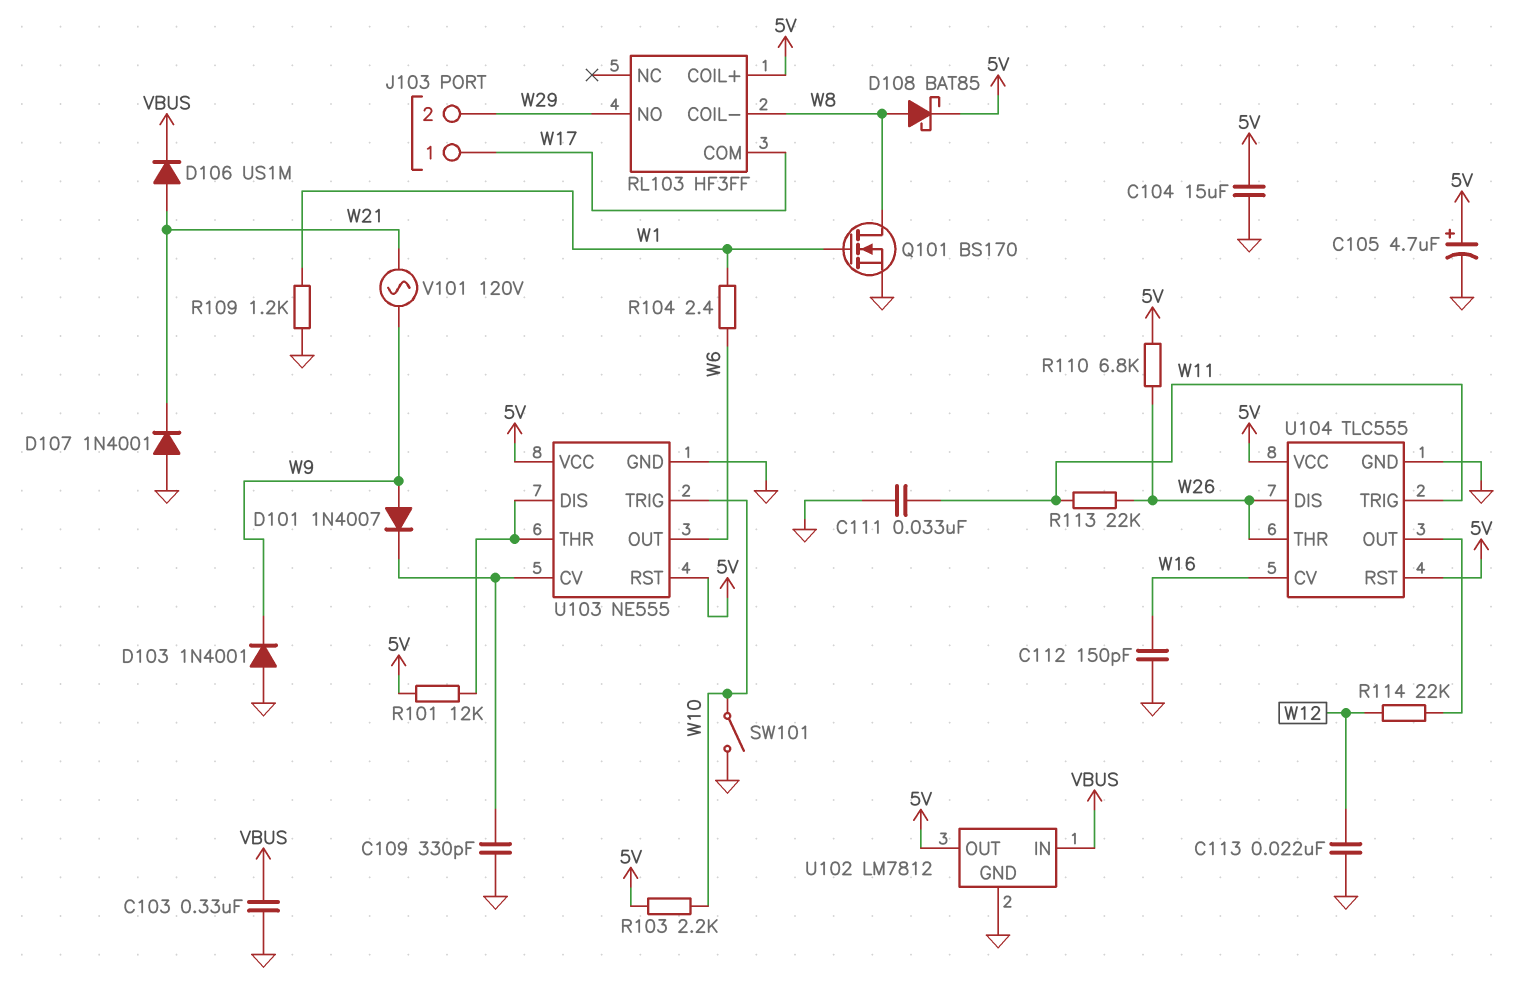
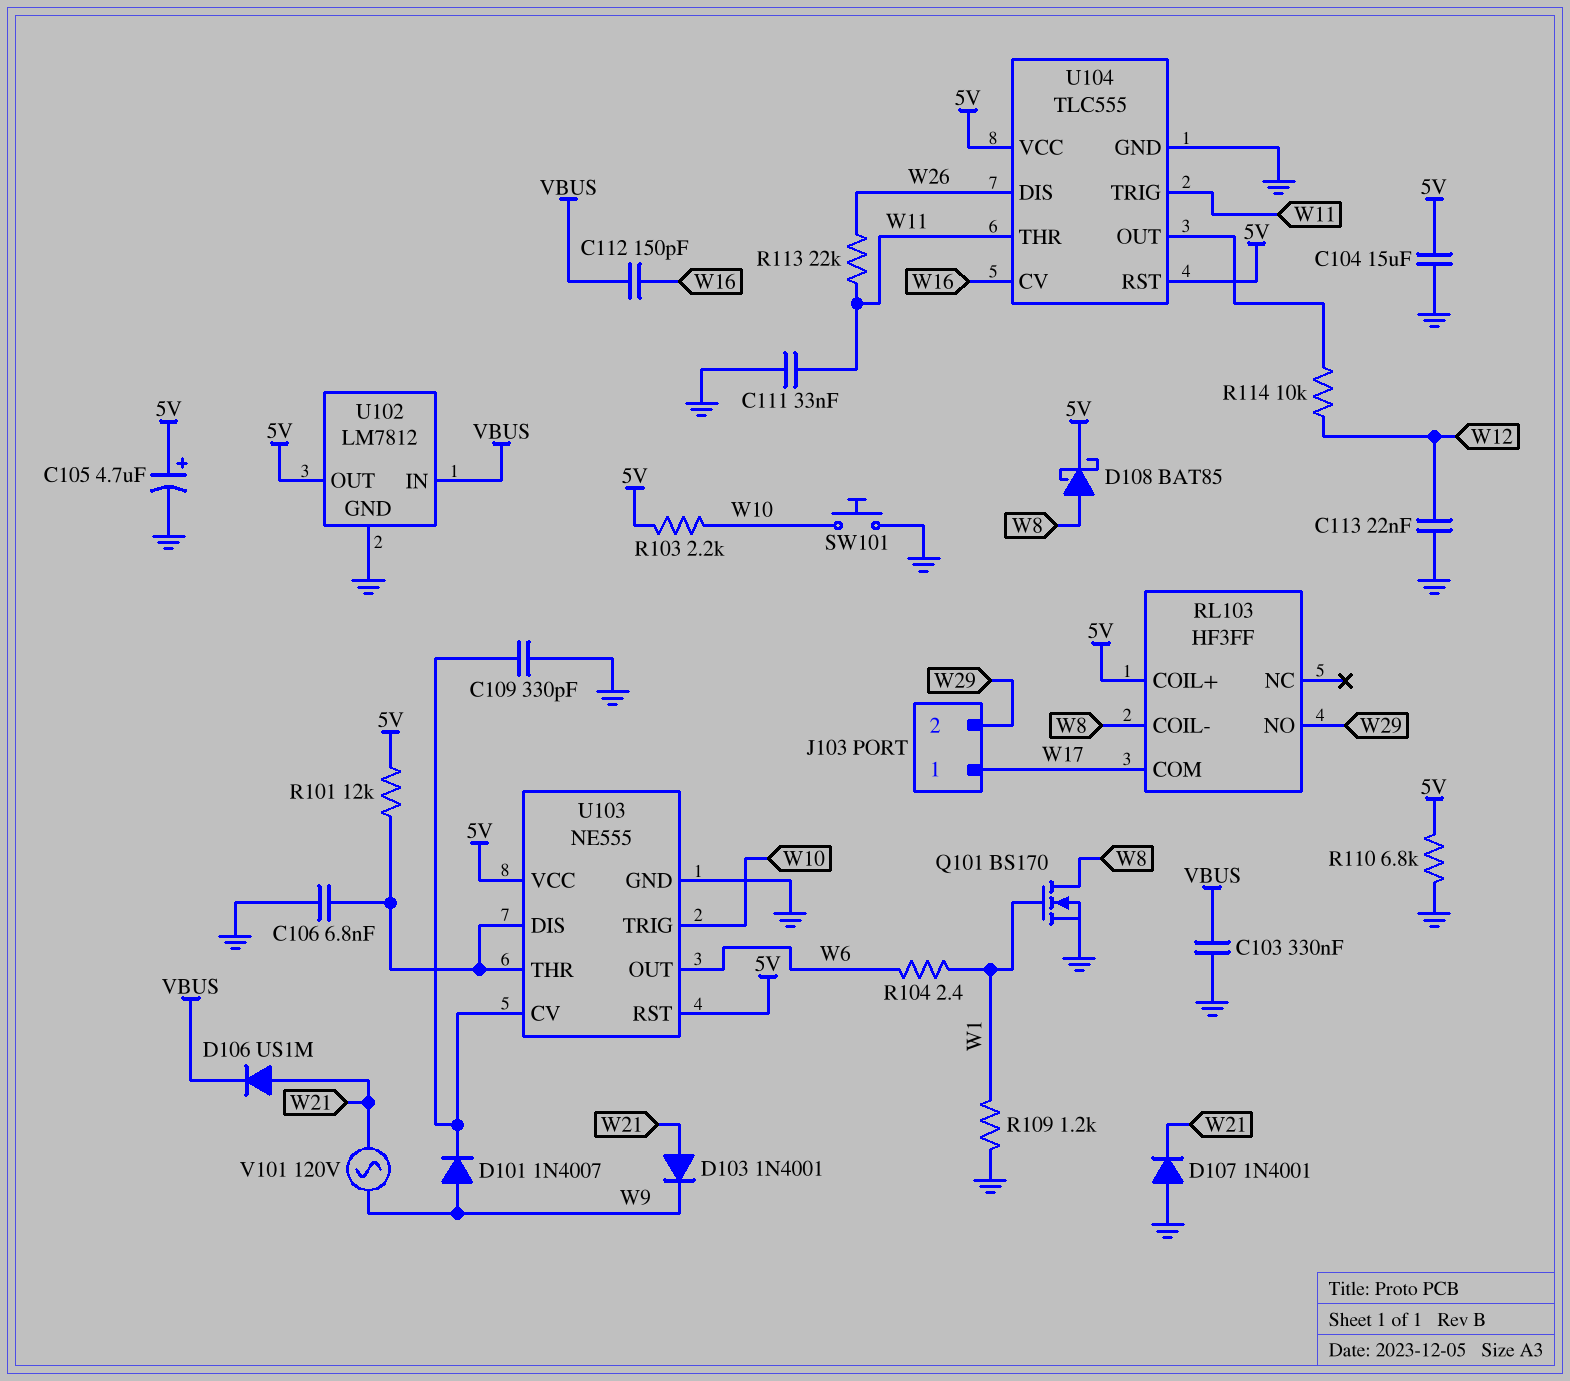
C106: none -> 6.8nF (GND, U103/DIS)
C112: 150pF (GND, W16) -> 150pF (VBUS, W16)
D103: diode 1N4001 (A GND, K W9) -> diode 1N4001 (A W21, K W9)
R110: 6.8k (5V, W26) -> 6.8k (5V, GND)
R114: 22k (U104/OUT, W12) -> 10k (U104/OUT, W12)
SW101: switch (GND, W10) -> button (GND, W10)
U104 pin THR: W26 -> W11

